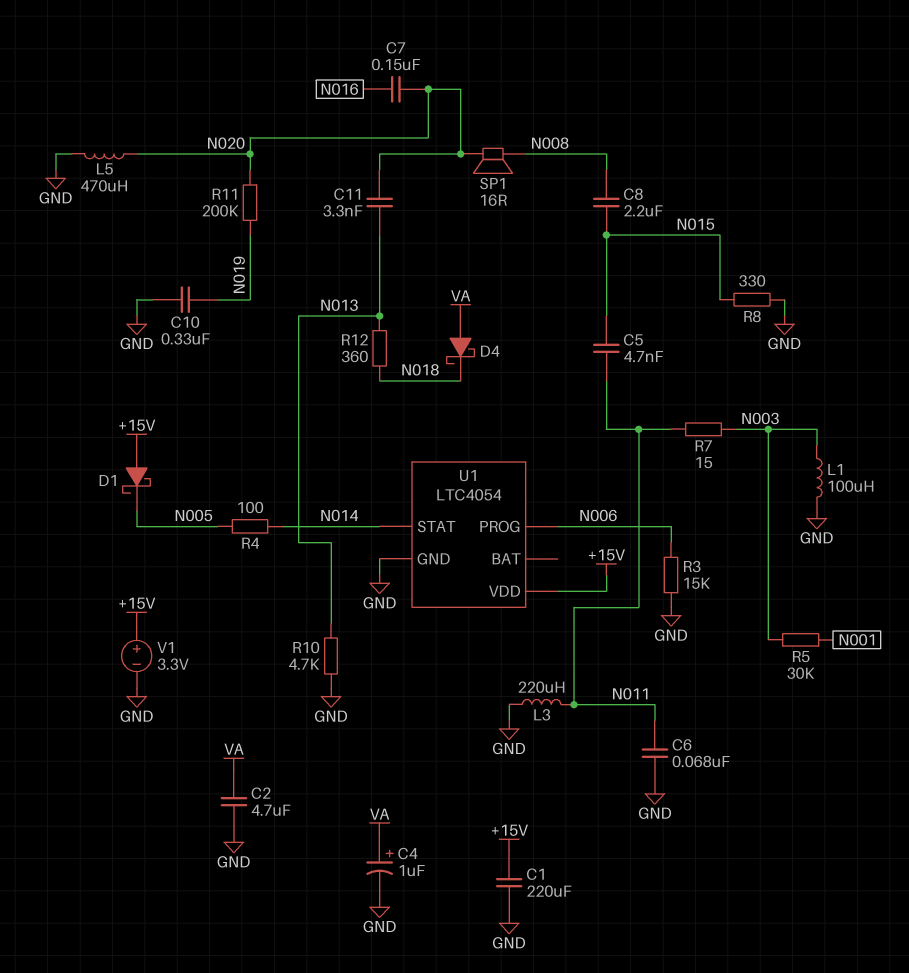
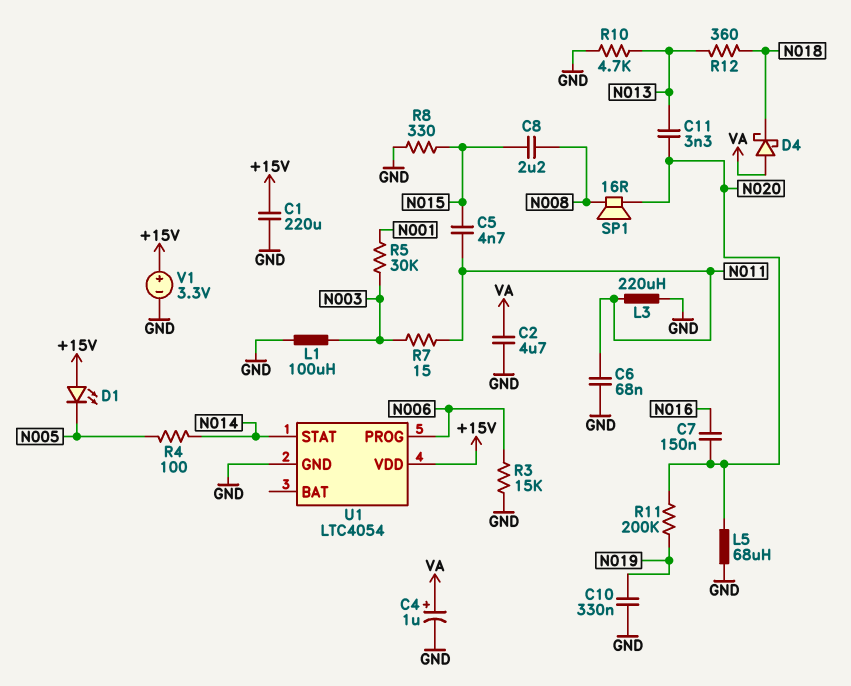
D1: schottky (A +15V, K N005) -> LED (A +15V, K N005)
L5: 470uH (GND, N020) -> 68uH (GND, N020)

